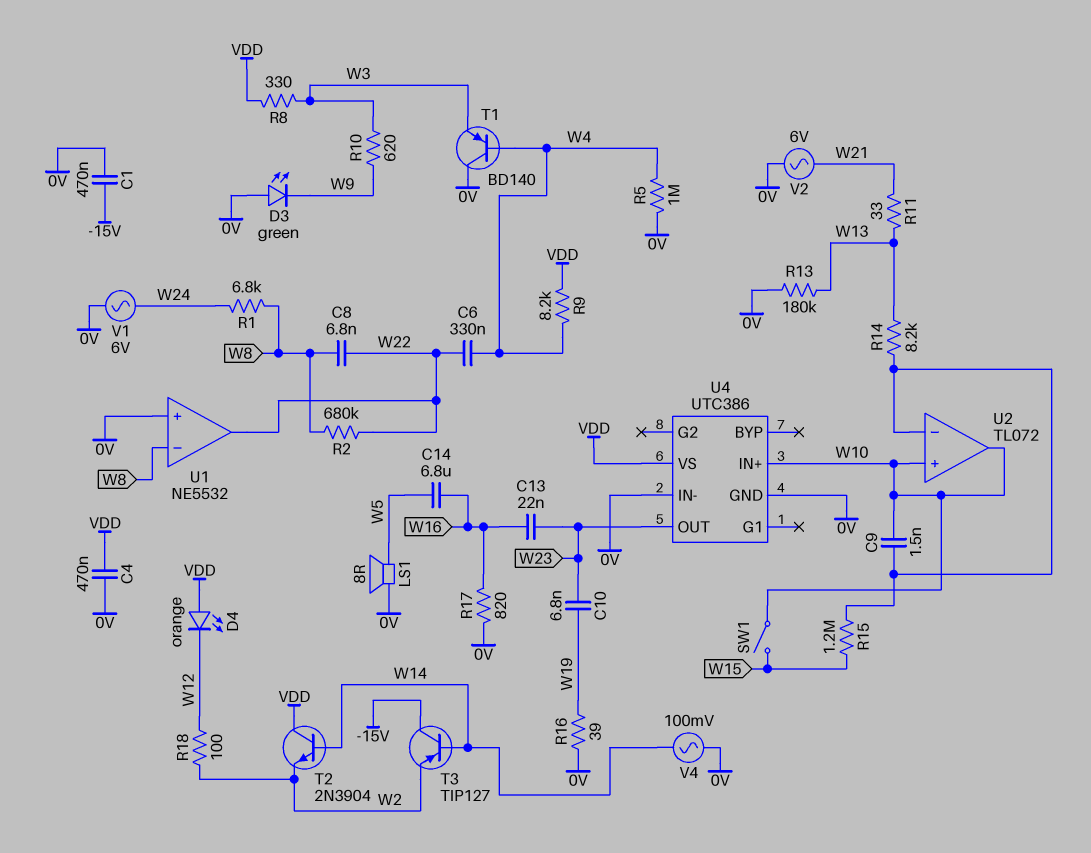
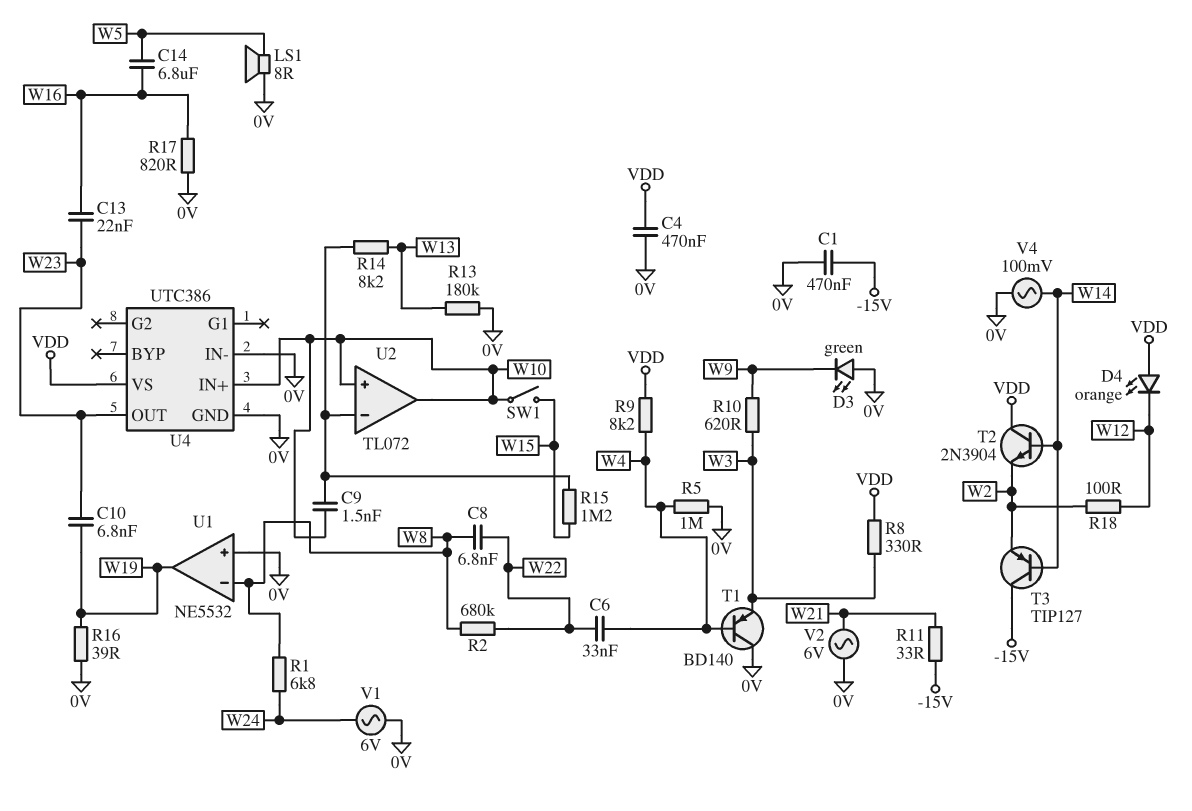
C6: 330nF (W4, W22) -> 33nF (W4, W22)
R11: 33 (W13, W21) -> 33 (-15V, W21)
U1 pin out: W22 -> W19

